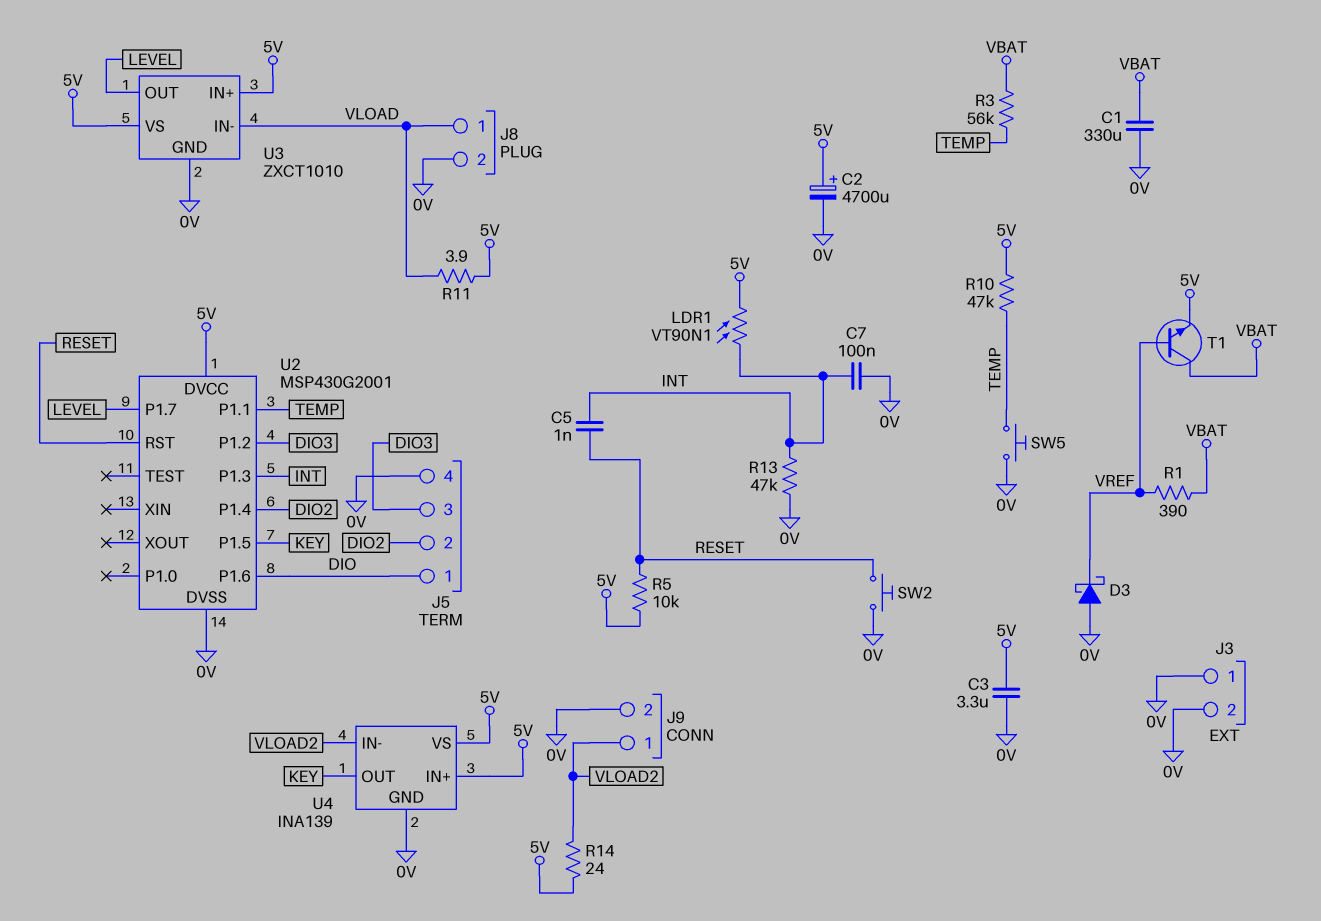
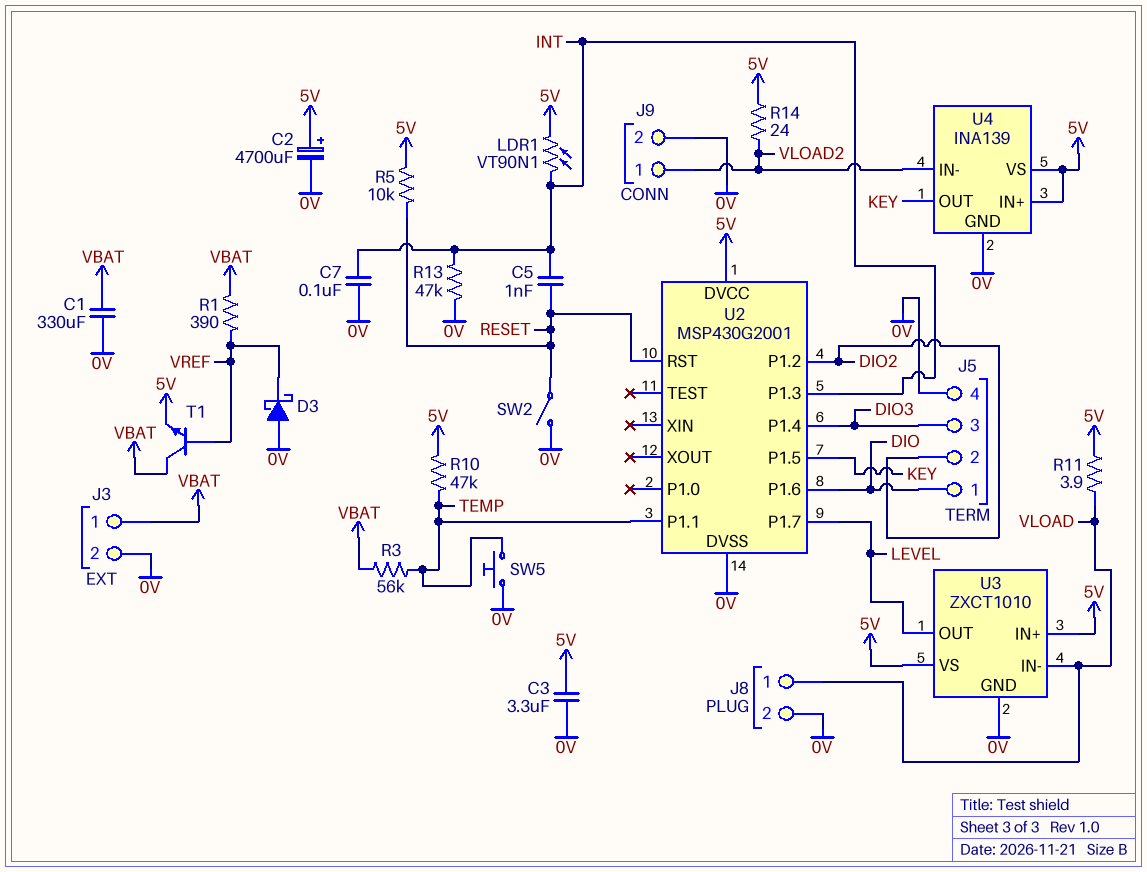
J3 pin 1: 0V -> VBAT
SW2: button (0V, RESET) -> switch (0V, RESET)
U2 pin P1.2: DIO3 -> DIO2
U2 pin P1.4: DIO2 -> DIO3

